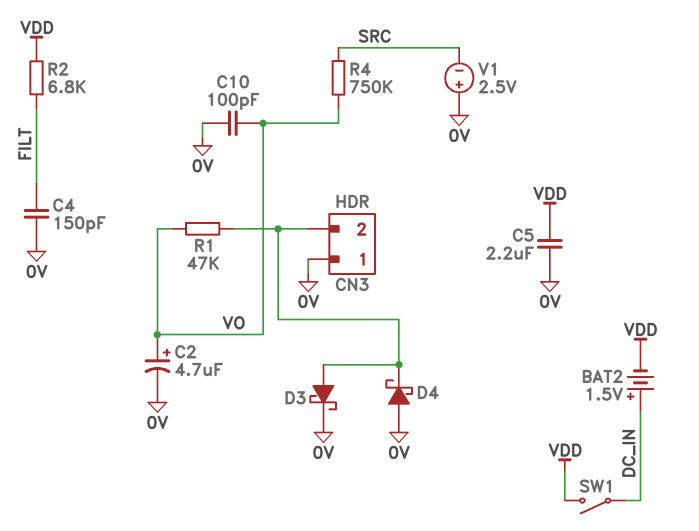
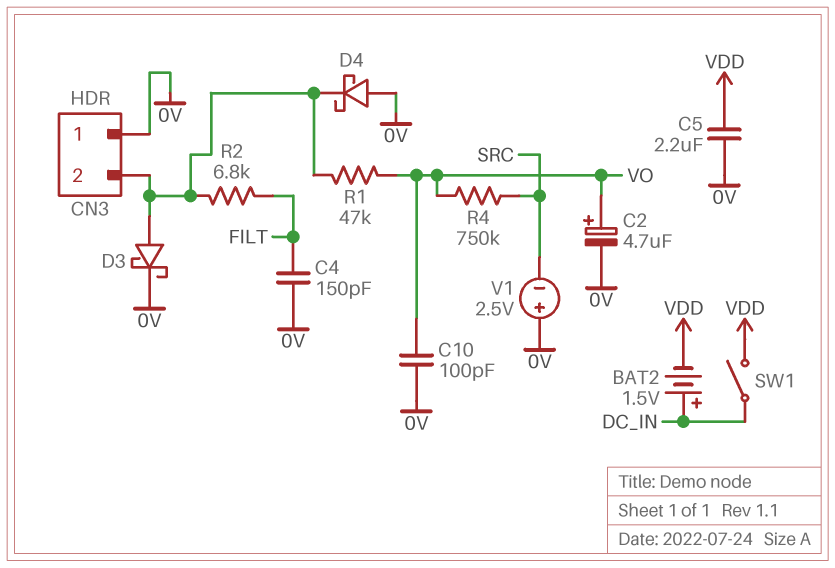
R2: 6.8k (FILT, VDD) -> 6.8k (CN3/2, FILT)

